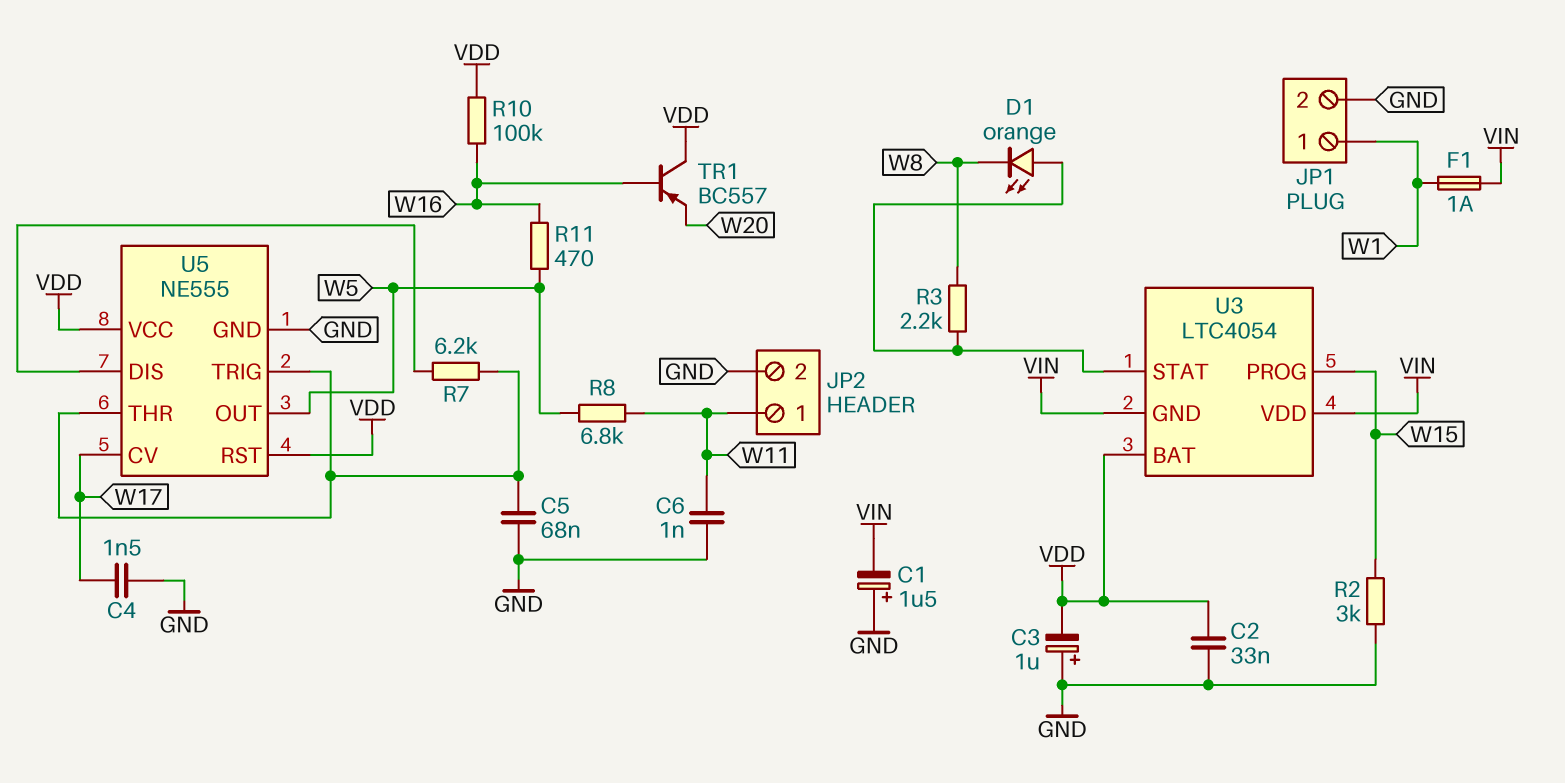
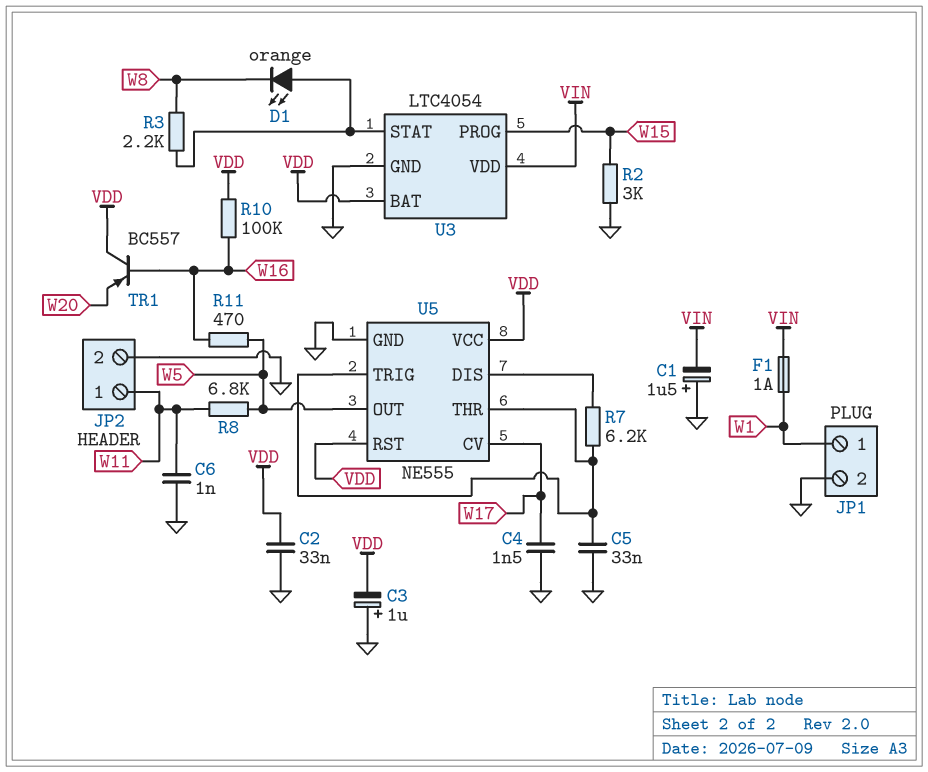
C5: 68nF (GND, U5/THR) -> 33nF (GND, U5/THR)
U3 pin GND: VIN -> GND

